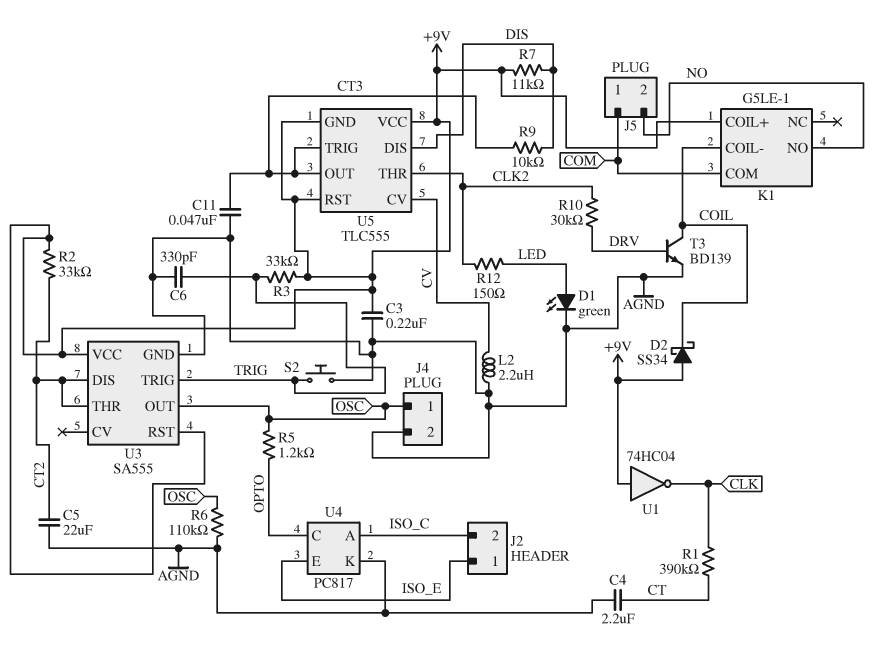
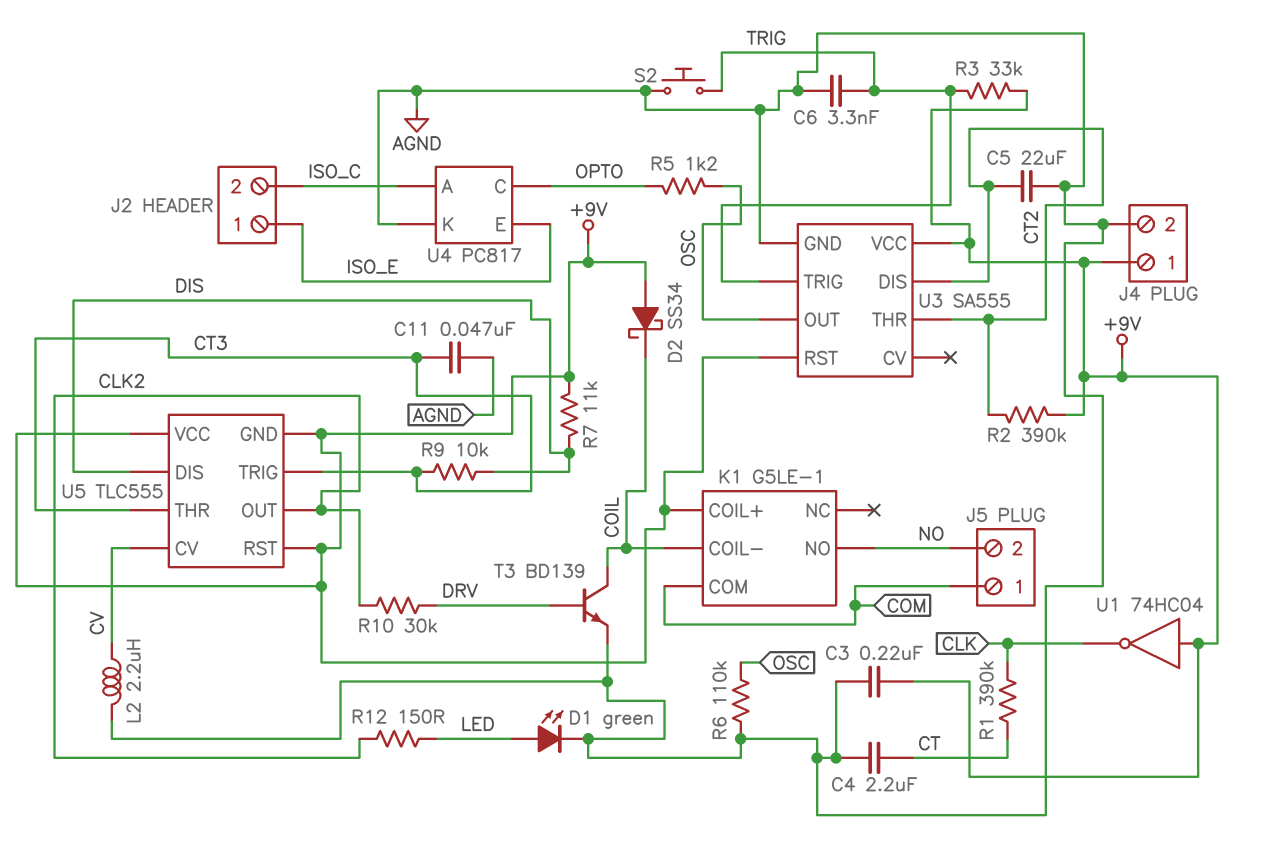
C6: 330pF (AGND, TRIG) -> 3.3nF (AGND, TRIG)
J4 pin 1: OSC -> +9V
R2: 33k (+9V, CT2) -> 390k (+9V, CT2)
U5 pin OUT: CT3 -> CLK2
U5 pin THR: CLK2 -> CT3

